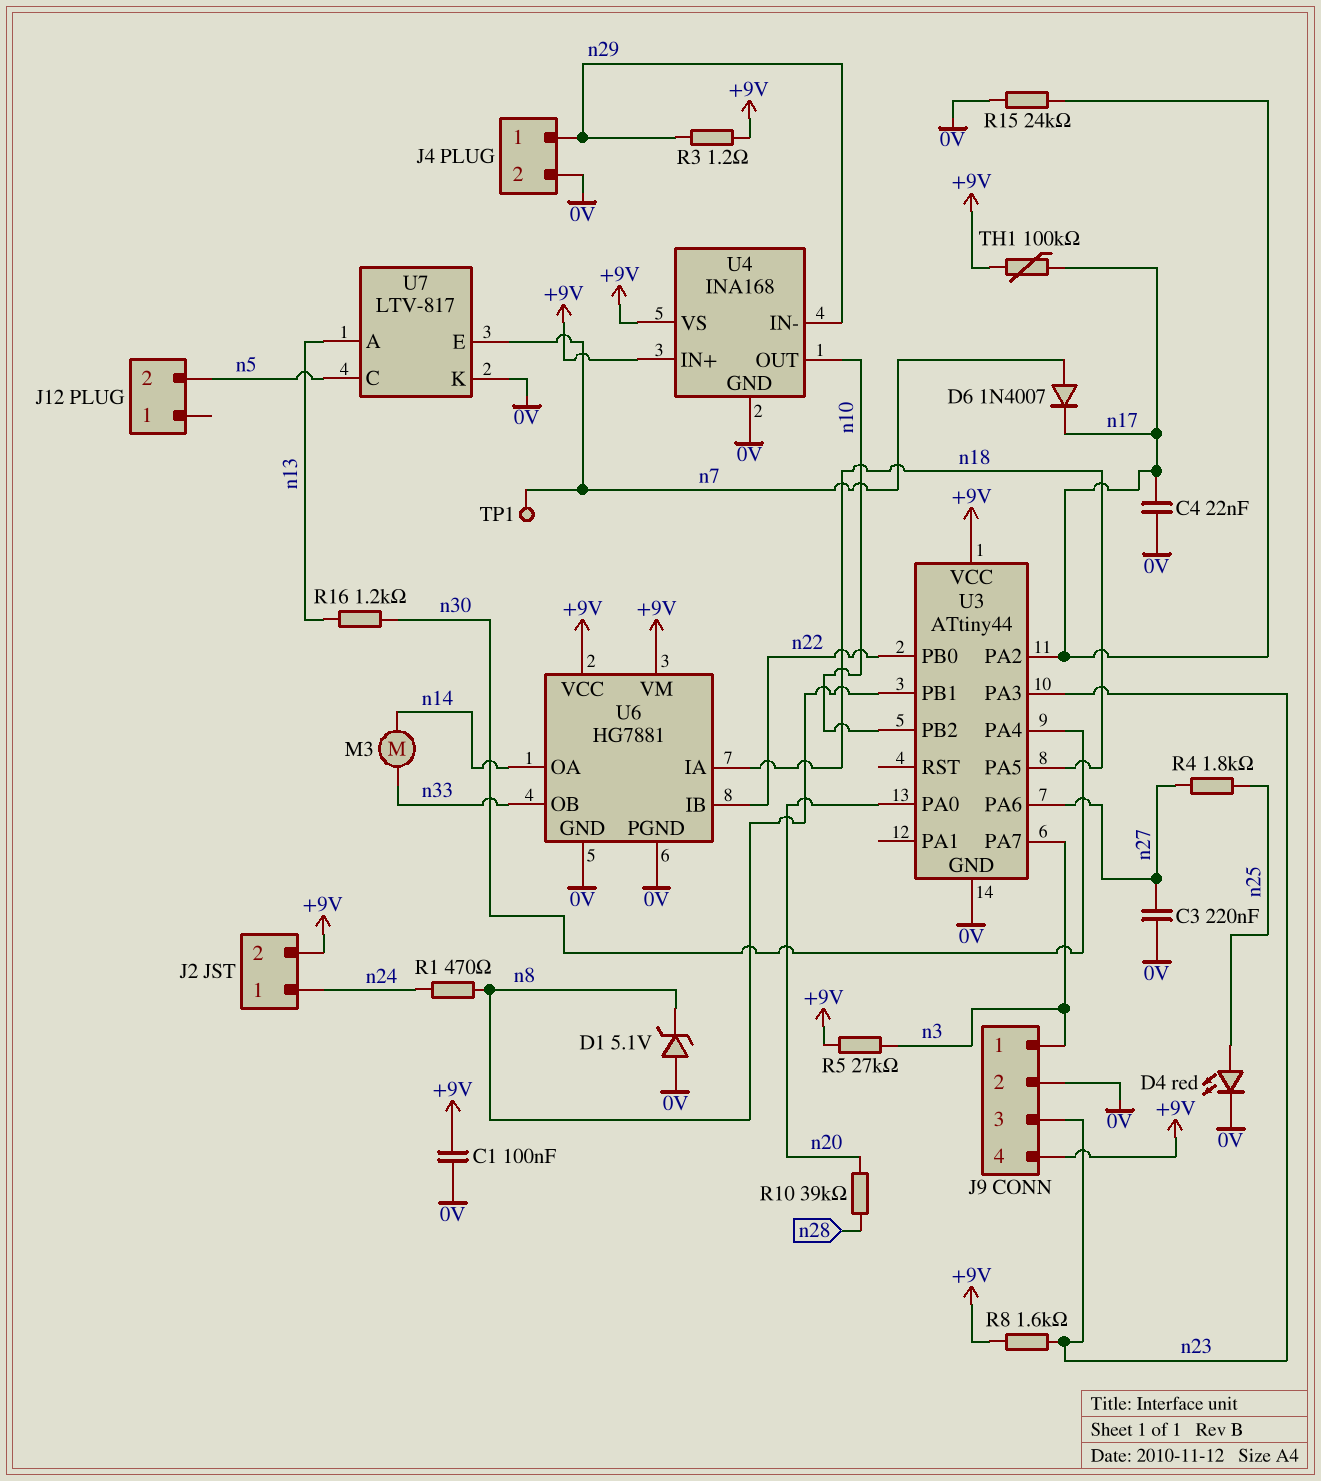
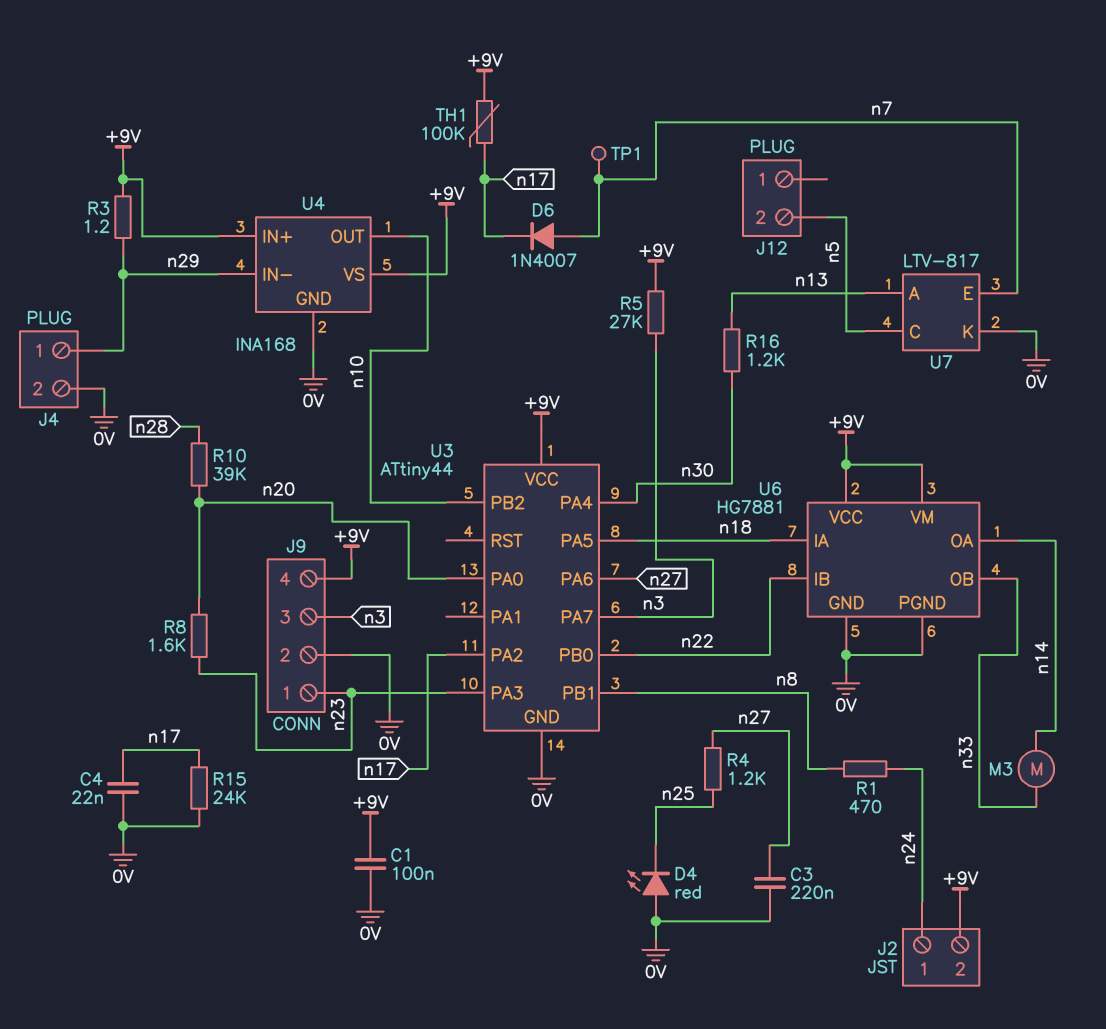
D1: zener 5.1V (A 0V, K n8) -> none
D4: LED red (A n25, K 0V) -> LED red (A 0V, K n25)
J9 pin 1: n3 -> n23
J9 pin 3: n23 -> n3
R4: 1.8k (n25, n27) -> 1.2k (n25, n27)
R8: 1.6k (+9V, n23) -> 1.6k (n20, n23)

